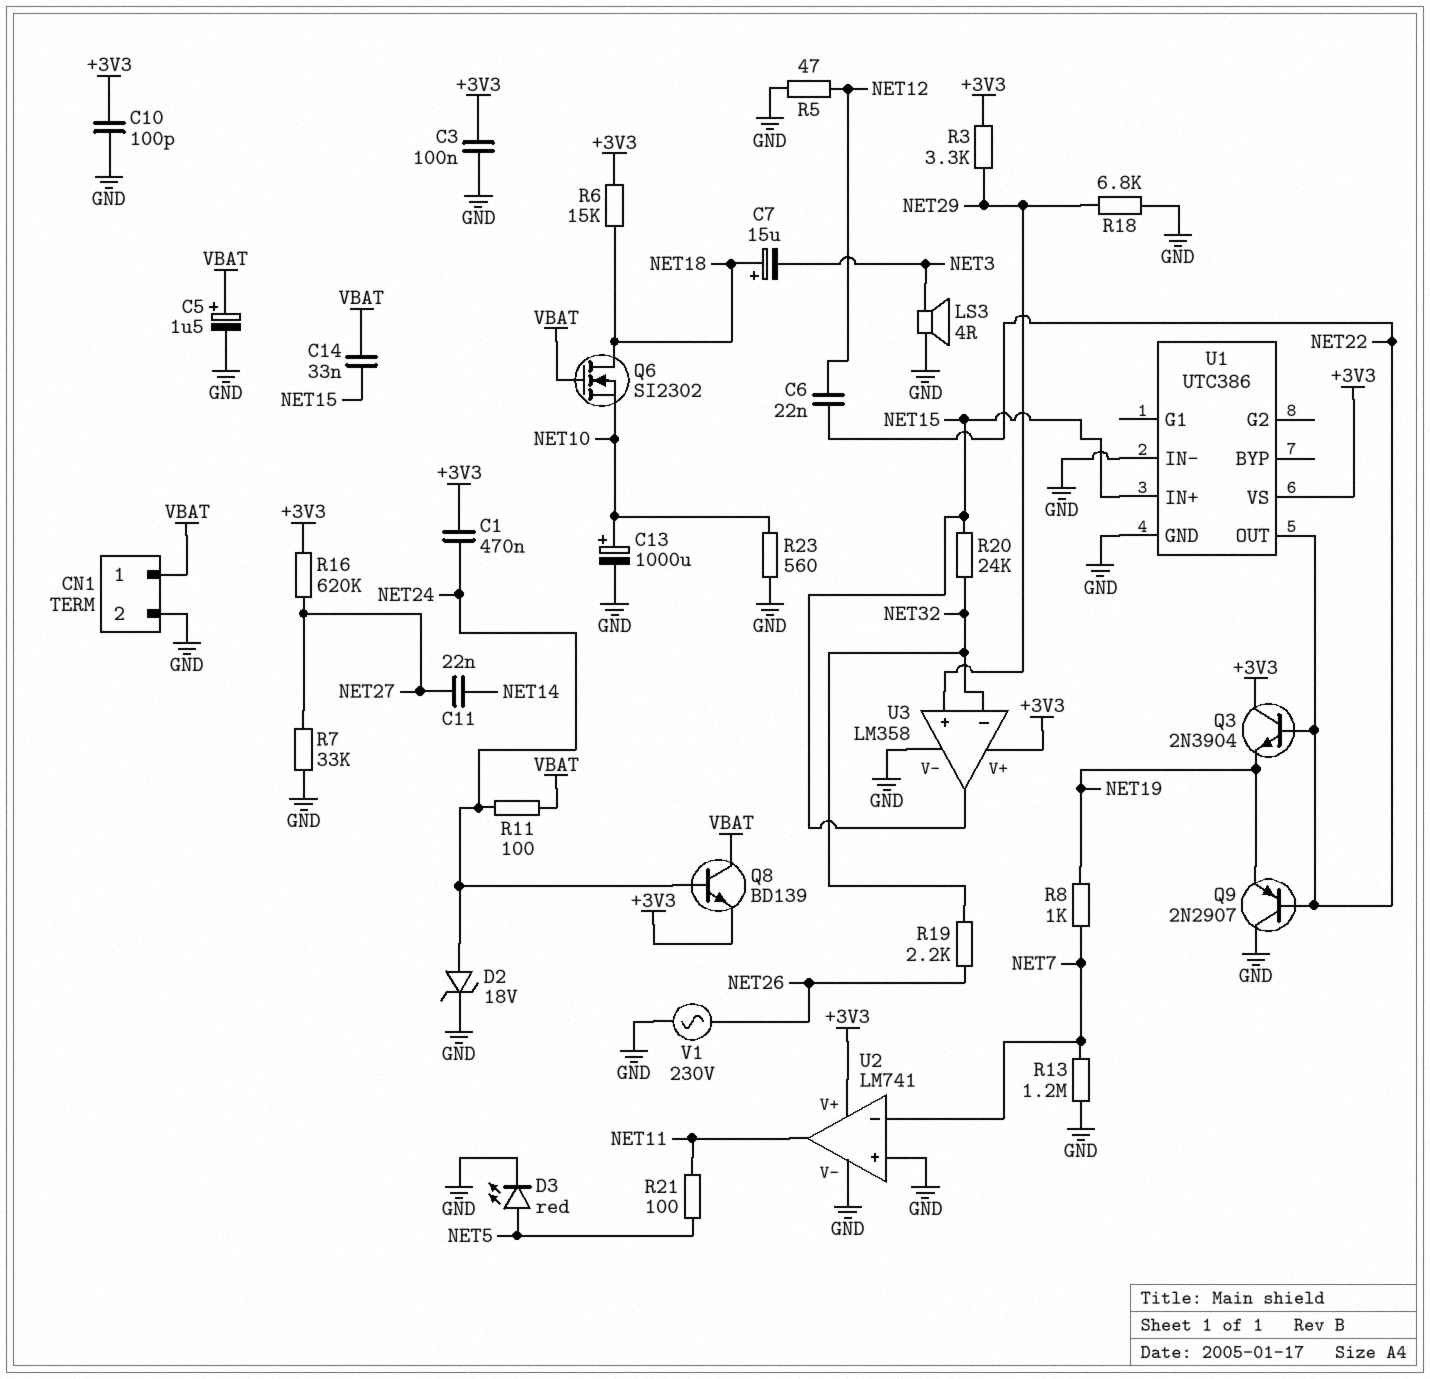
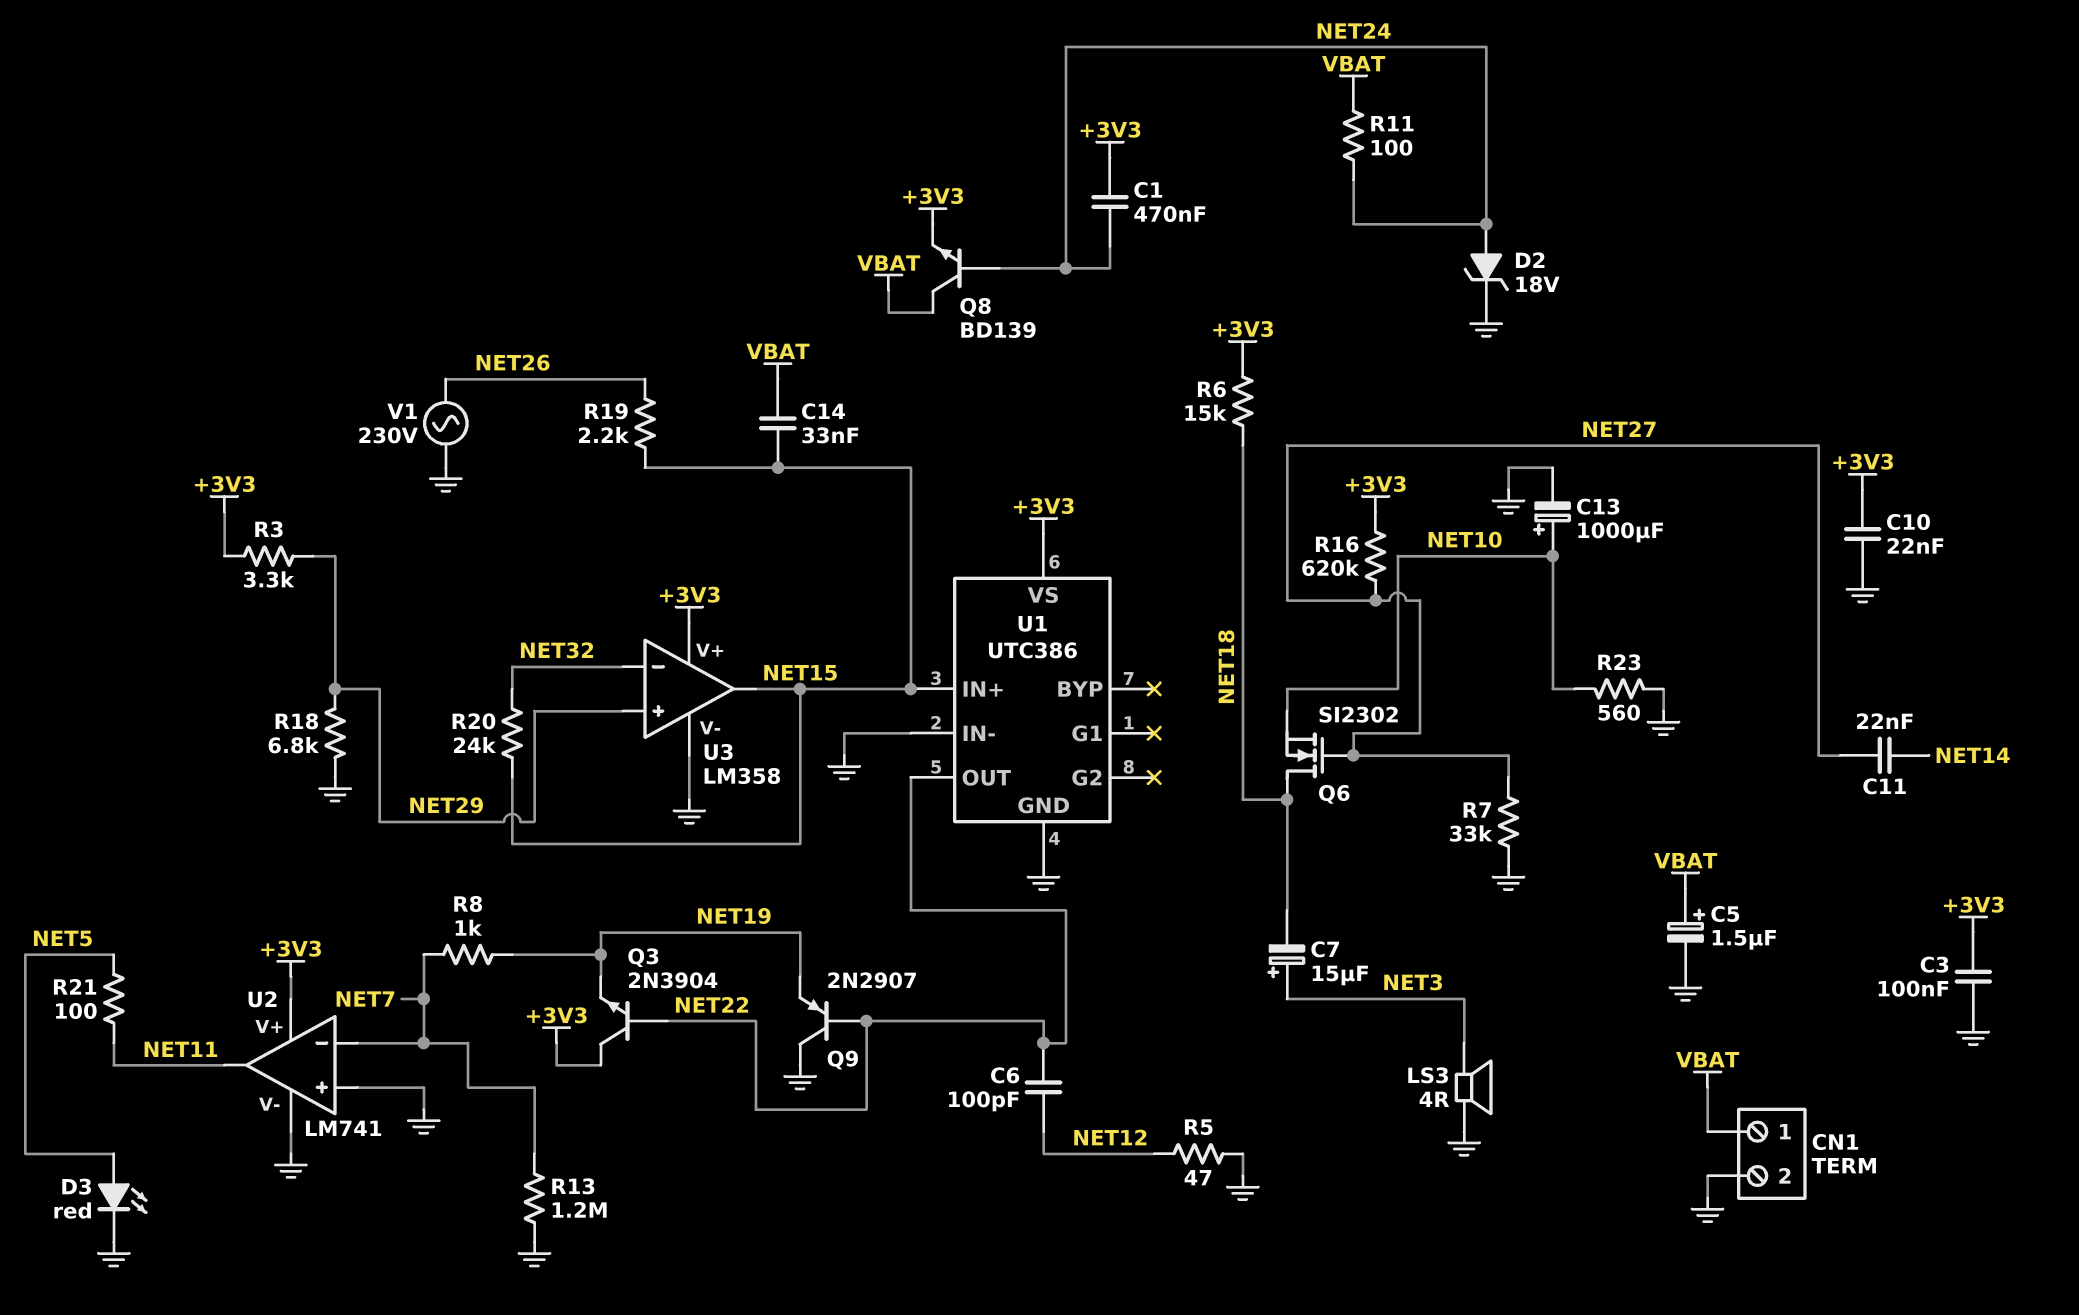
C6: 22nF (NET12, NET22) -> 100pF (NET12, NET22)
C7: 15uF (plus NET18, minus NET3) -> 15uF (plus NET3, minus NET18)
C10: 100pF (+3V3, GND) -> 22nF (+3V3, GND)
Q6: NMOS SI2302 (G VBAT, D NET18, S NET10) -> NMOS SI2302 (G NET27, D NET18, S NET10)
R19: 2.2k (NET26, NET32) -> 2.2k (NET15, NET26)

